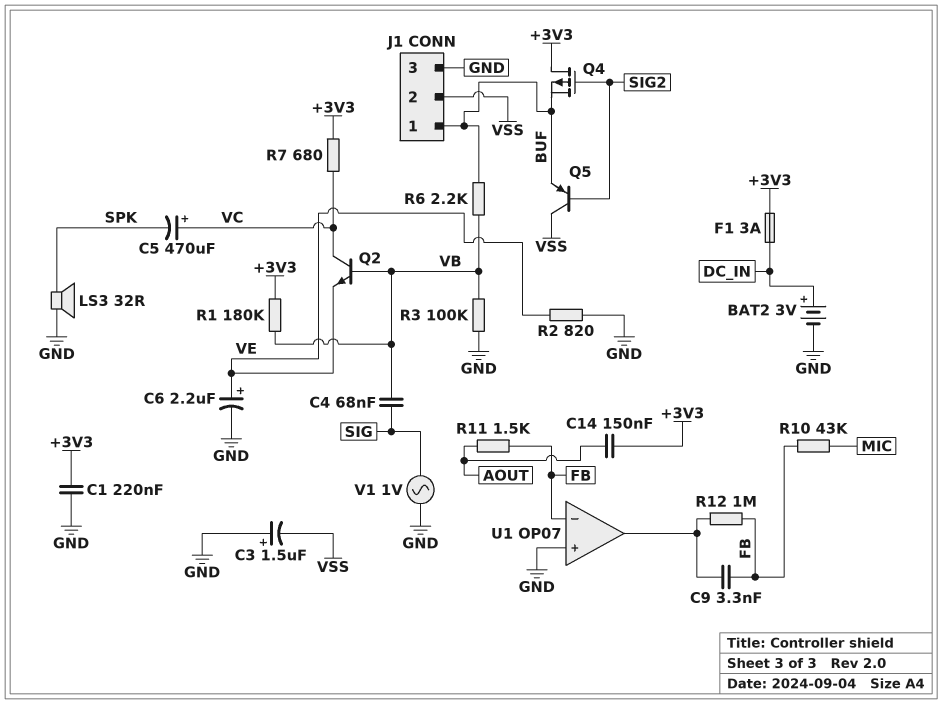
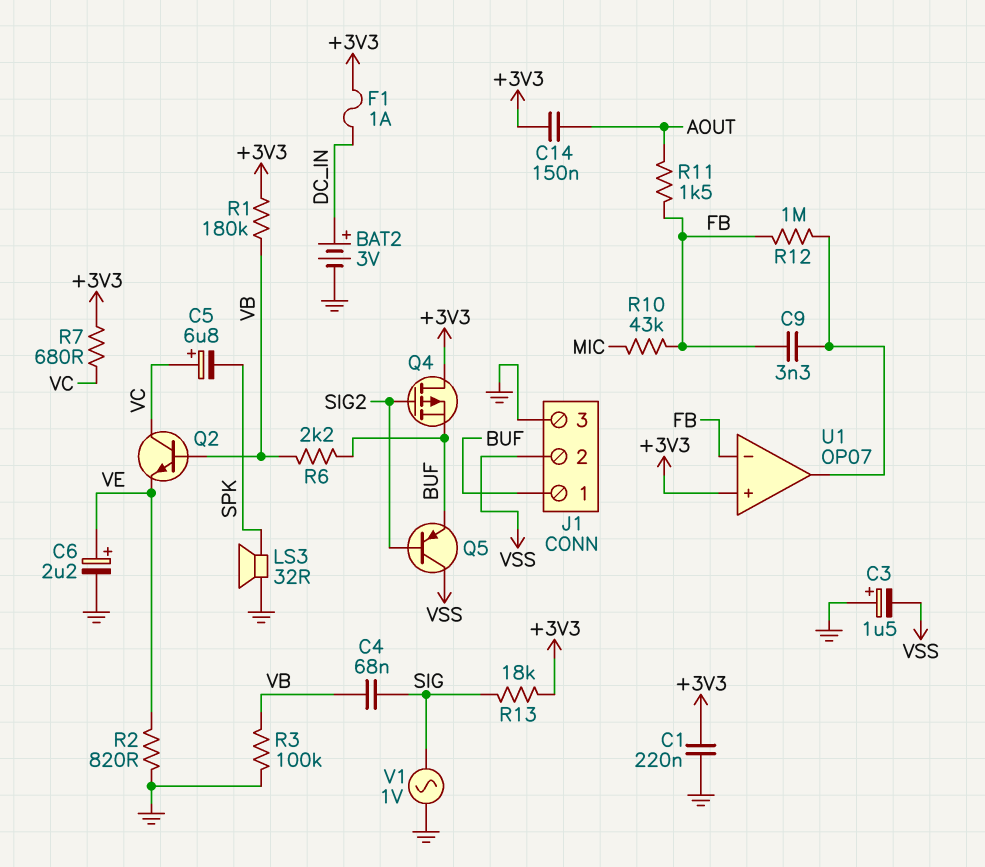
C5: 470uF (plus VC, minus SPK) -> 6.8uF (plus VC, minus SPK)
F1: 3A (+3V3, DC_IN) -> 1A (+3V3, DC_IN)
R13: none -> 18k (+3V3, SIG)
U1 pin in+: GND -> +3V3

